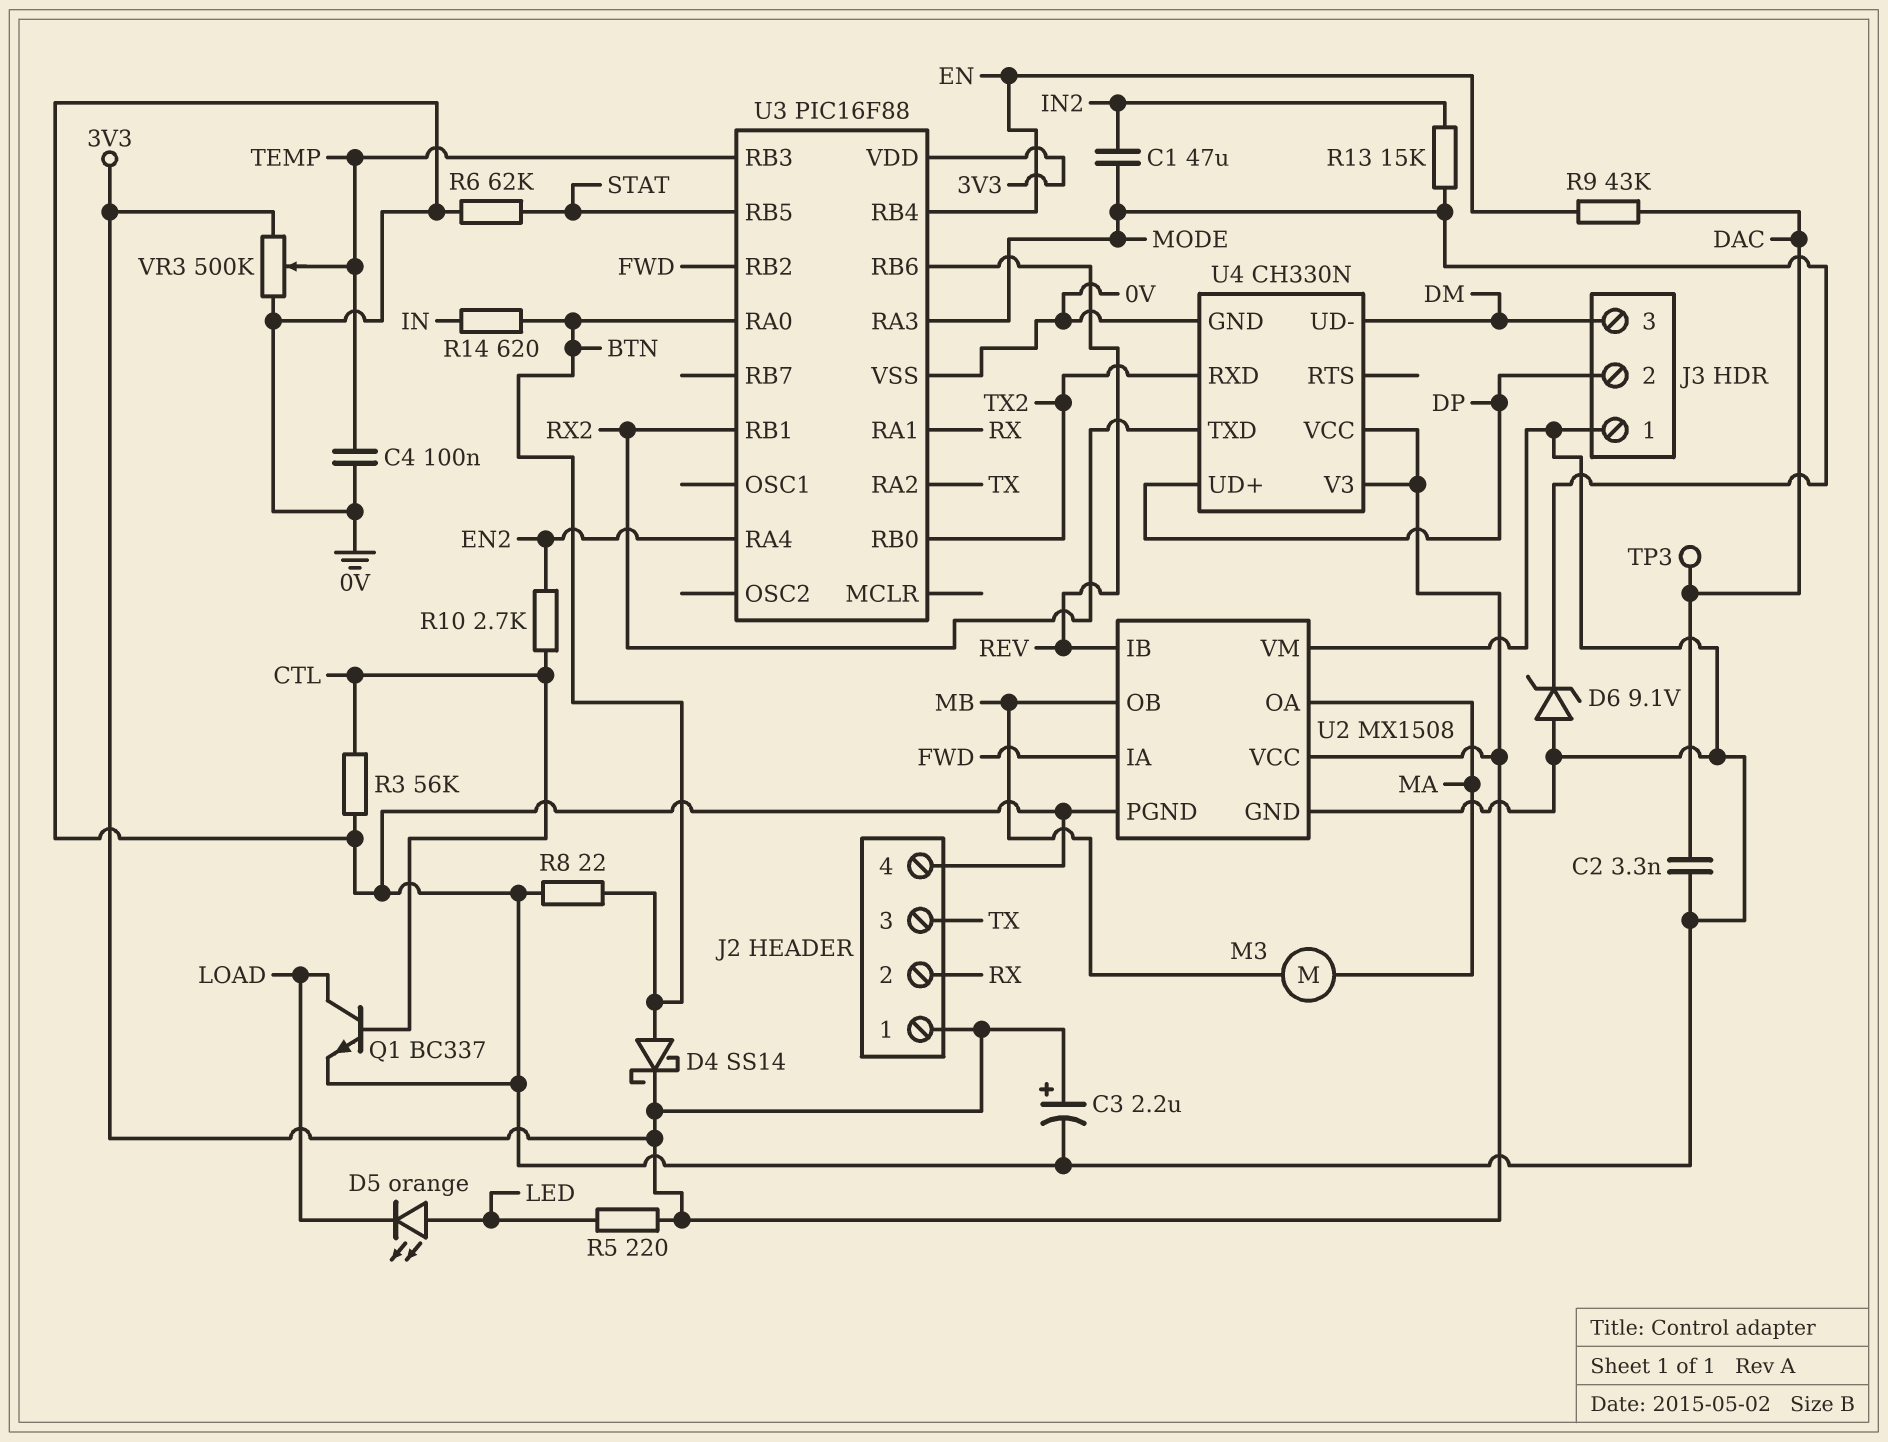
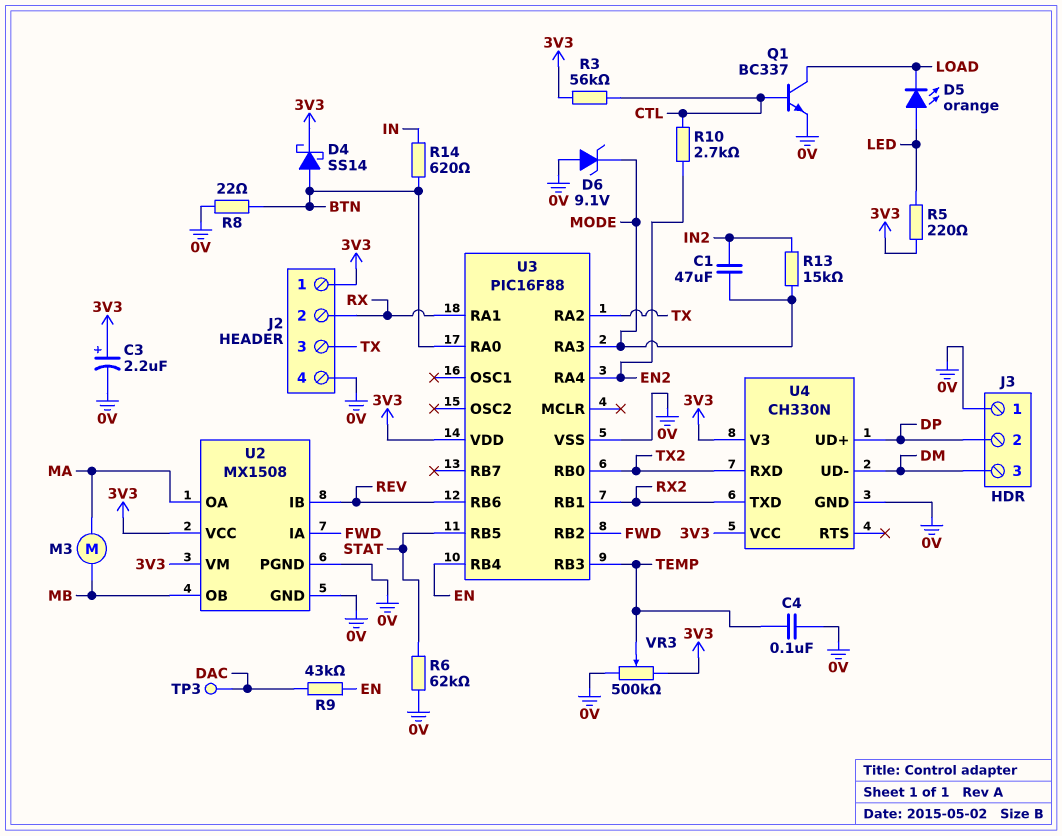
C2: 3.3nF (0V, DAC) -> none
R3: 56k (0V, CTL) -> 56k (3V3, CTL)
U2 pin VM: 0V -> 3V3

